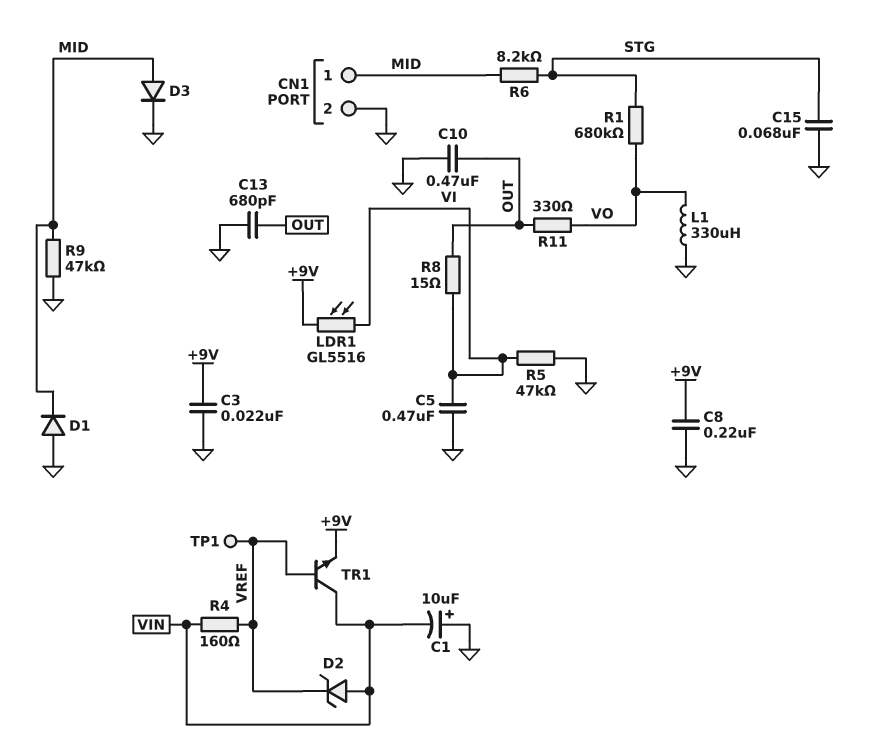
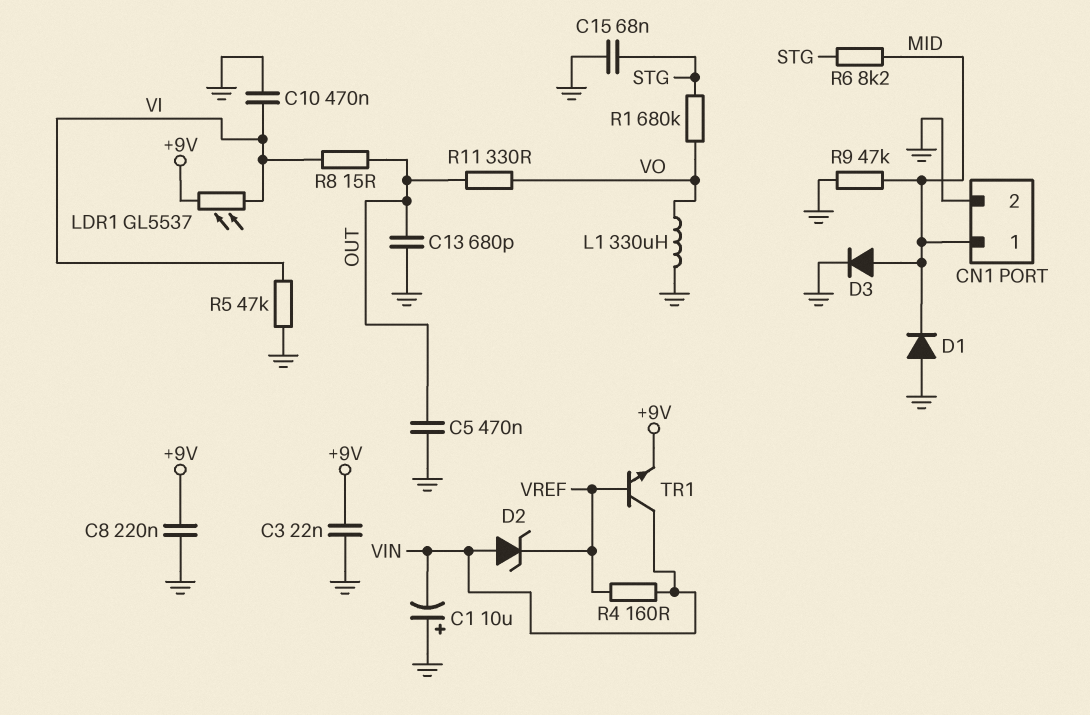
C5: 470nF (GND, VI) -> 470nF (GND, OUT)
C10: 470nF (GND, OUT) -> 470nF (GND, VI)
LDR1: GL5516 (+9V, VI) -> GL5537 (+9V, VI)
TP1: test point (VREF) -> none

